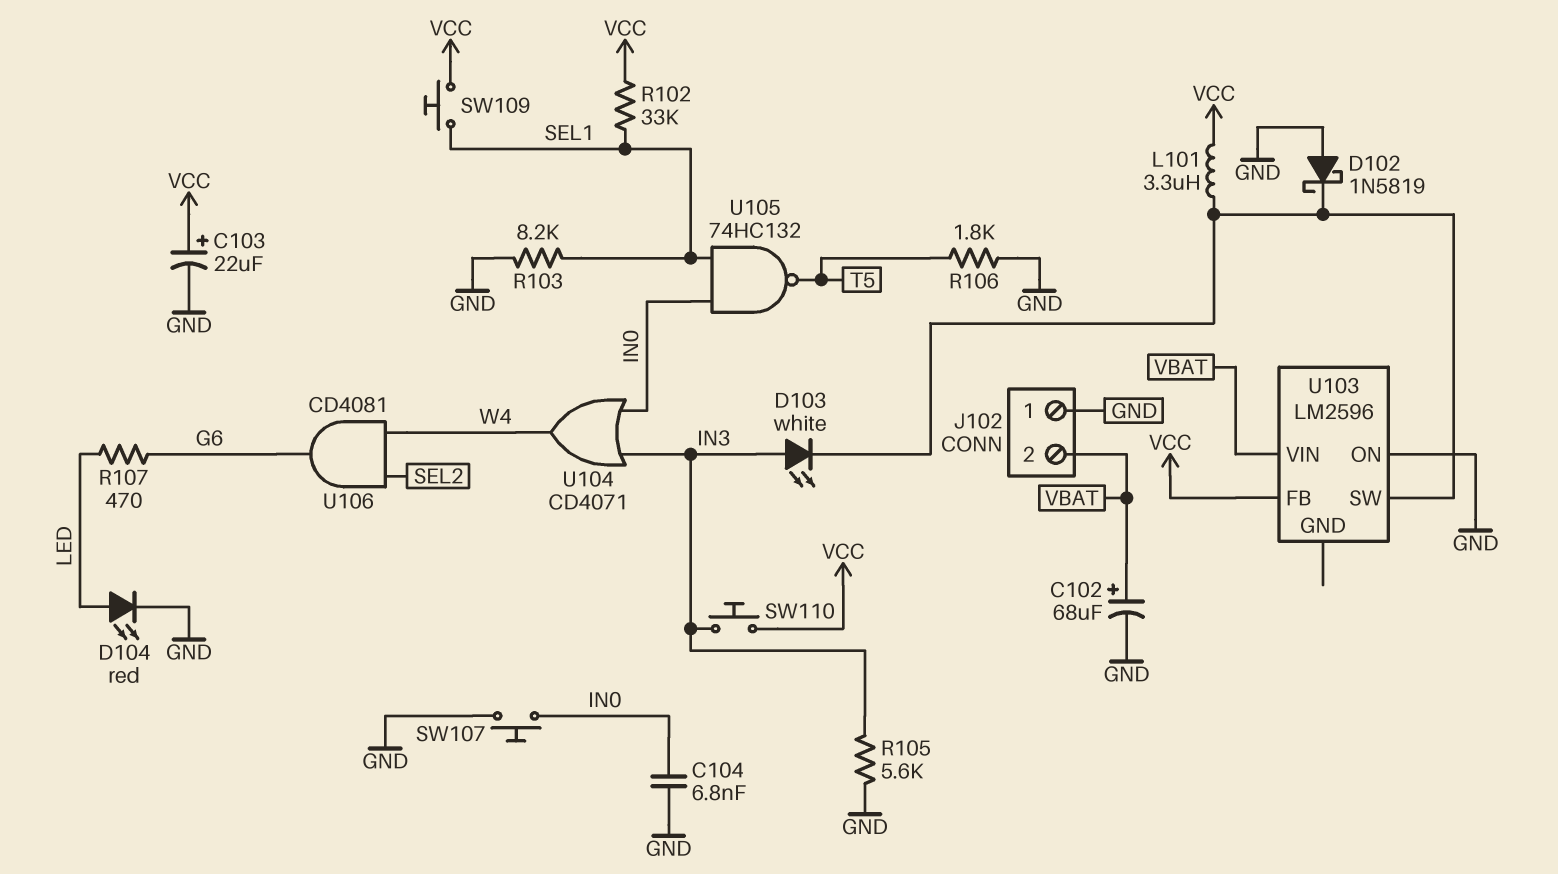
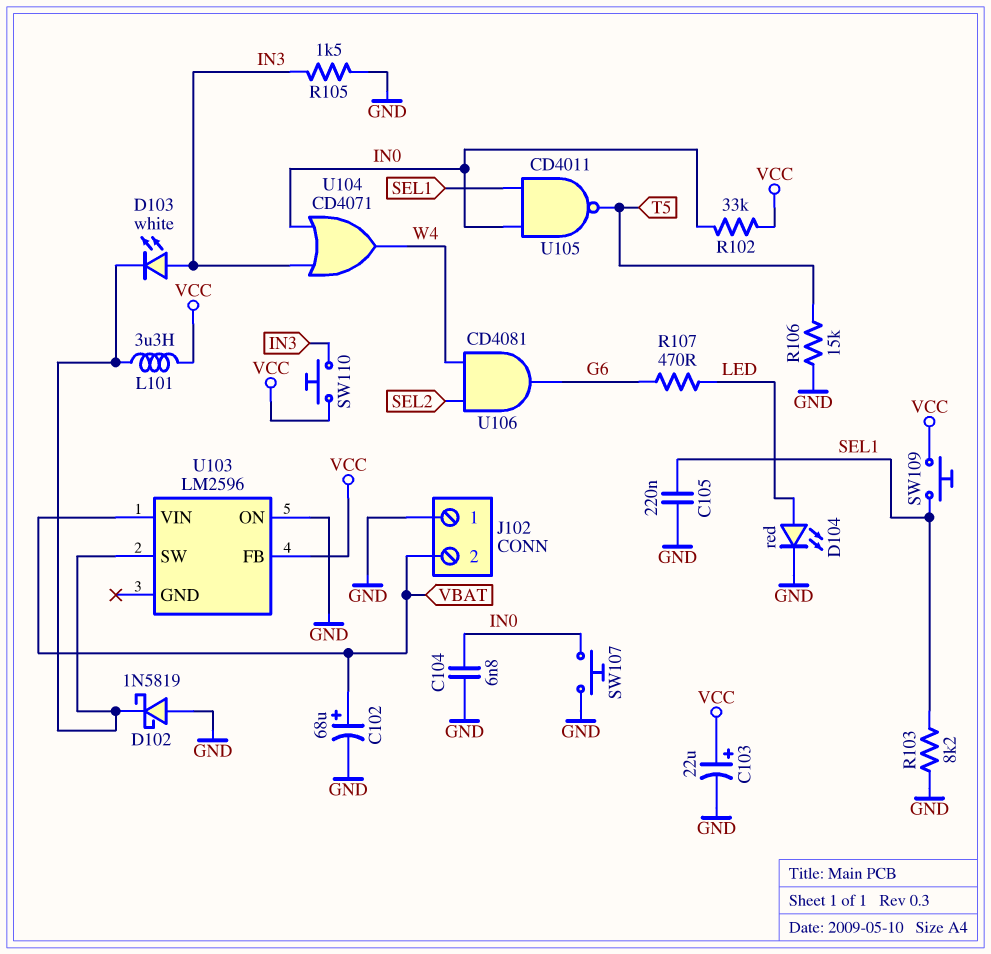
C105: none -> 220nF (GND, SEL1)
R102: 33k (SEL1, VCC) -> 33k (IN0, VCC)
R105: 5.6k (GND, IN3) -> 1.5k (GND, IN3)
R106: 1.8k (GND, T5) -> 15k (GND, T5)
U105: NAND 74HC132 (in IN0, in SEL1, out T5) -> NAND CD4011 (in IN0, in SEL1, out T5)

